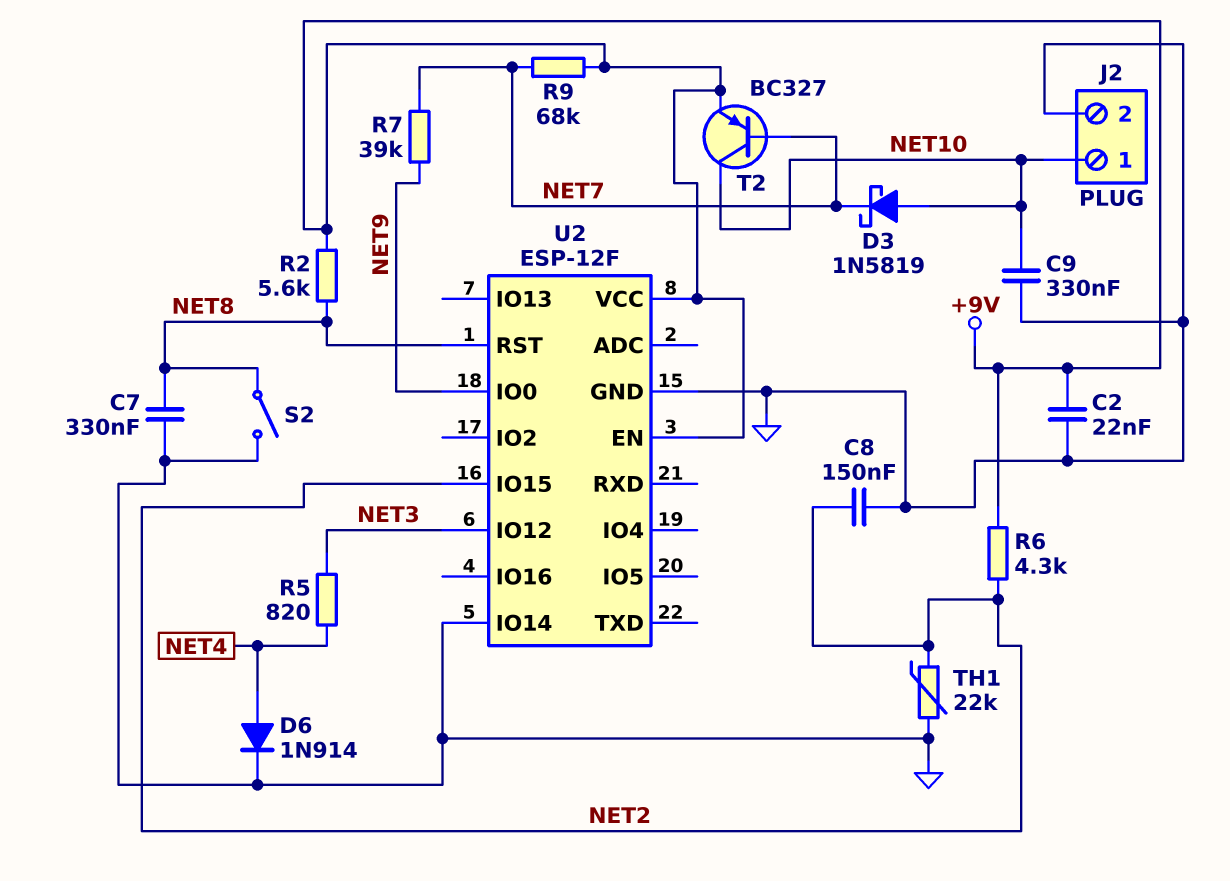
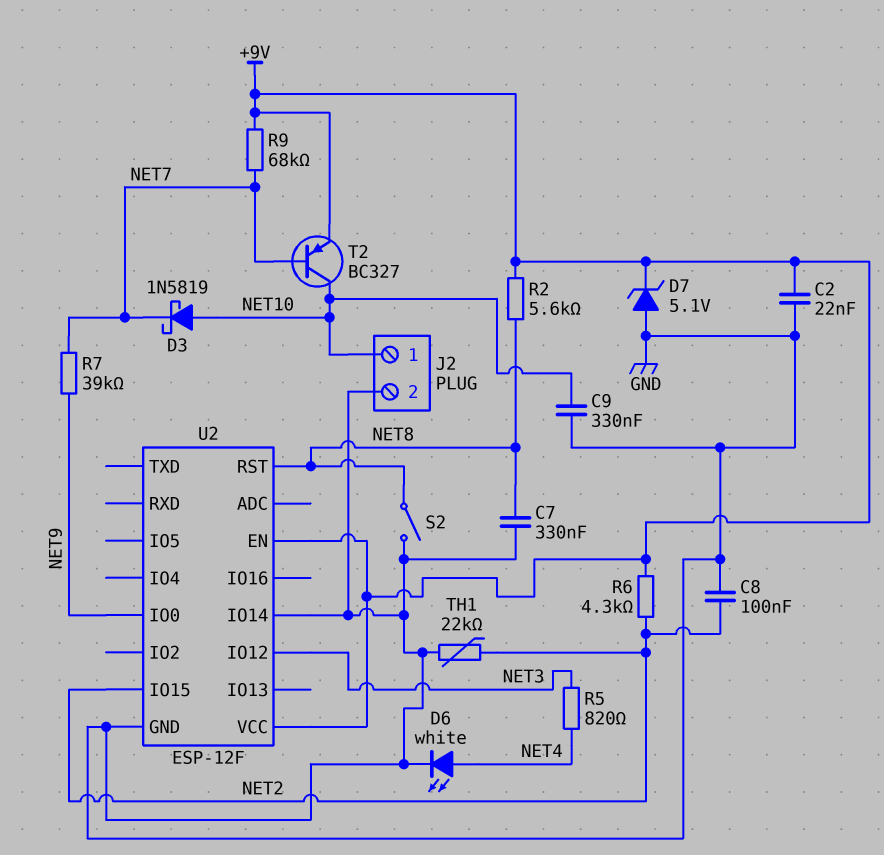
C8: 150nF (GND, NET2) -> 100nF (GND, NET2)
D6: diode 1N914 (A NET4, K GND) -> LED white (A NET4, K GND)
D7: none -> zener 5.1V (A GND, K +9V)

